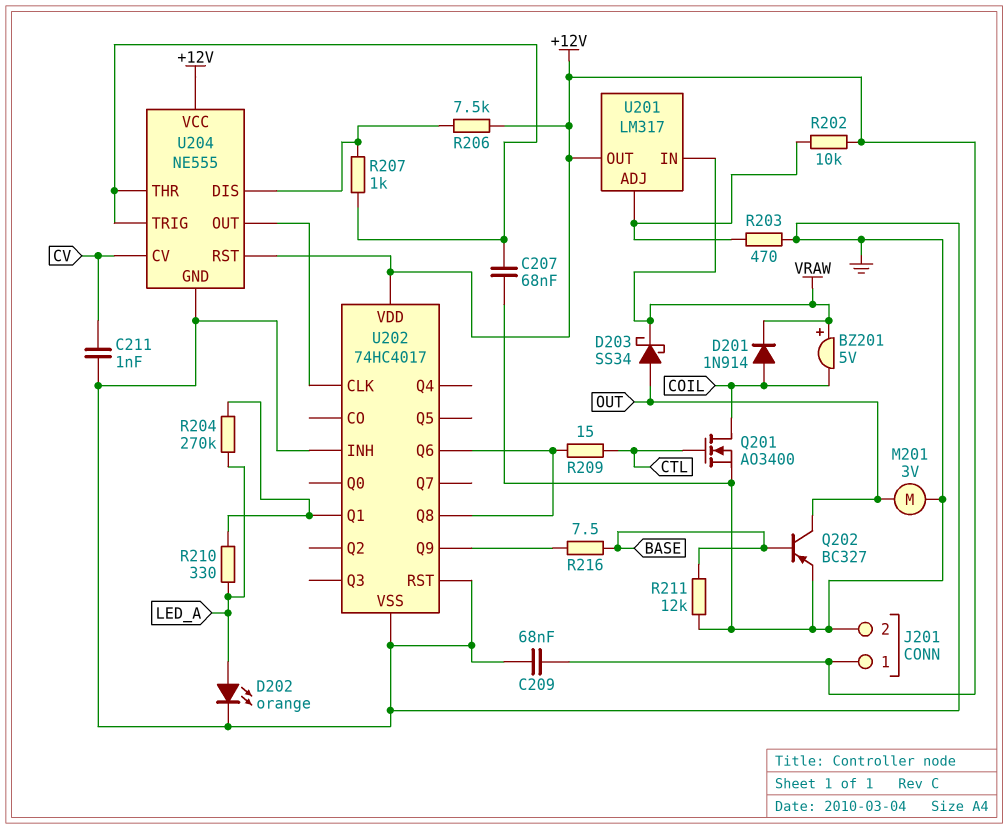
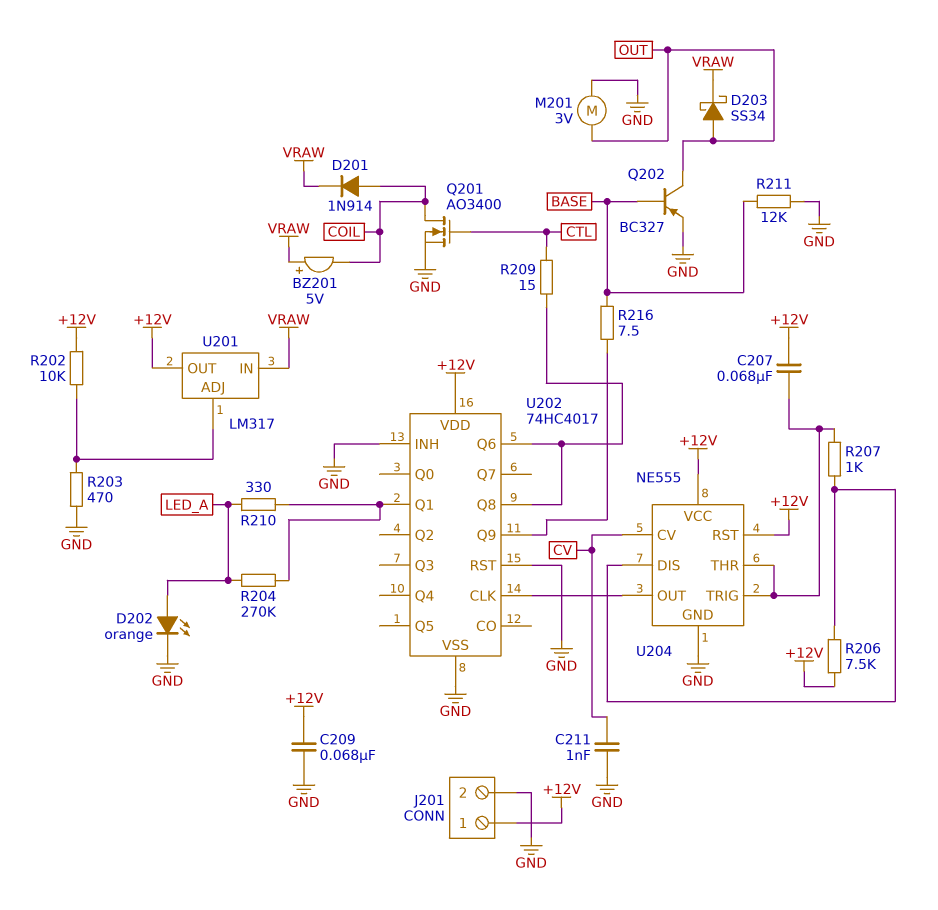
C207: 68nF (GND, U204/THR) -> 68nF (+12V, U204/THR)

